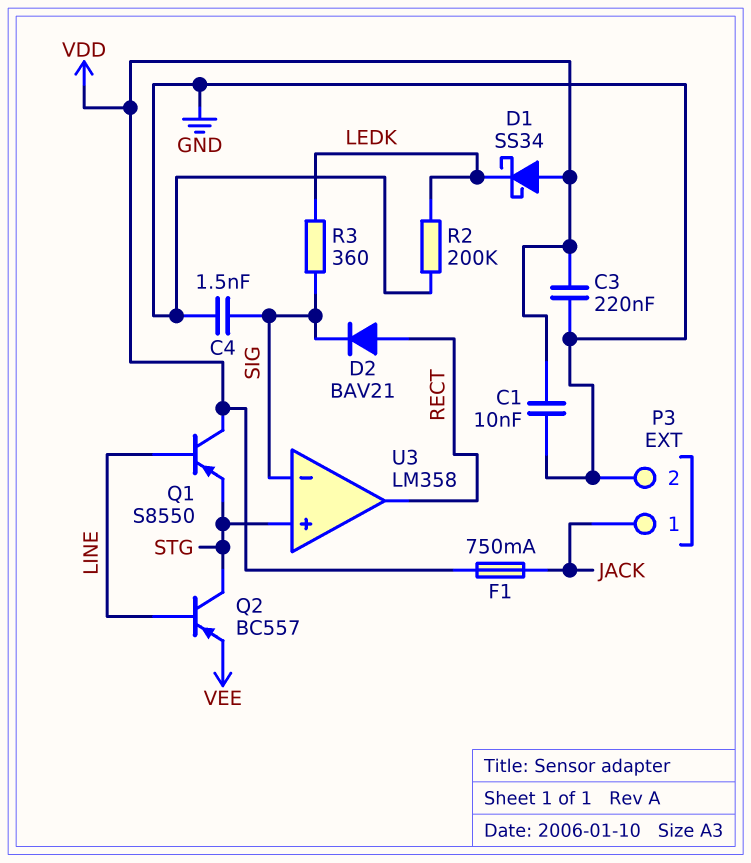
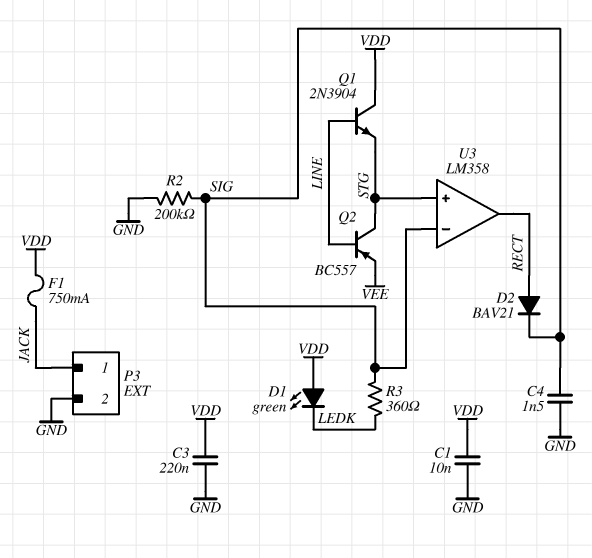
D1: schottky SS34 (A VDD, K LEDK) -> LED green (A VDD, K LEDK)
Q1: PNP S8550 (B LINE, C VDD, E STG) -> NPN 2N3904 (B LINE, C VDD, E STG)
R2: 200k (GND, LEDK) -> 200k (GND, SIG)

